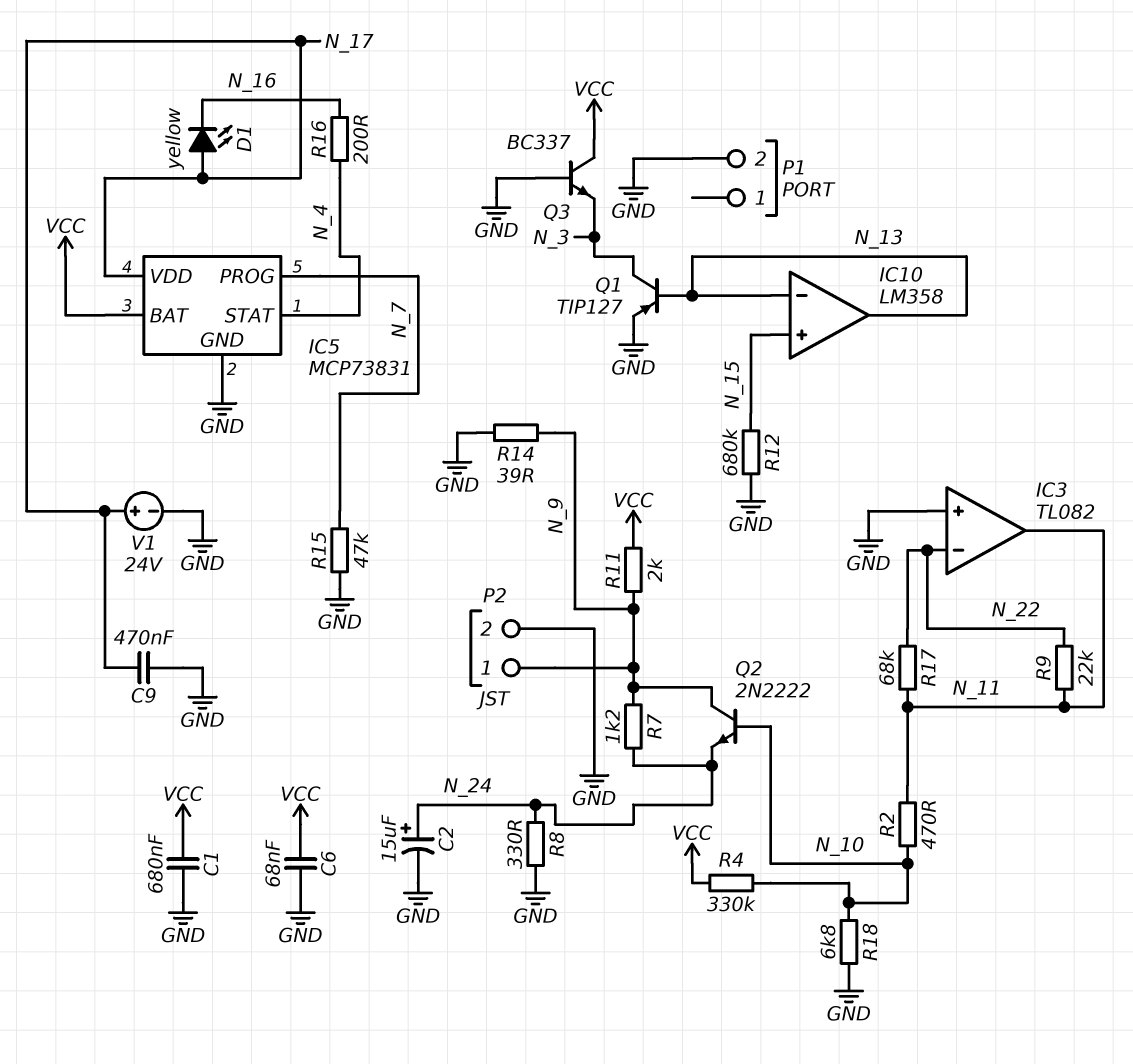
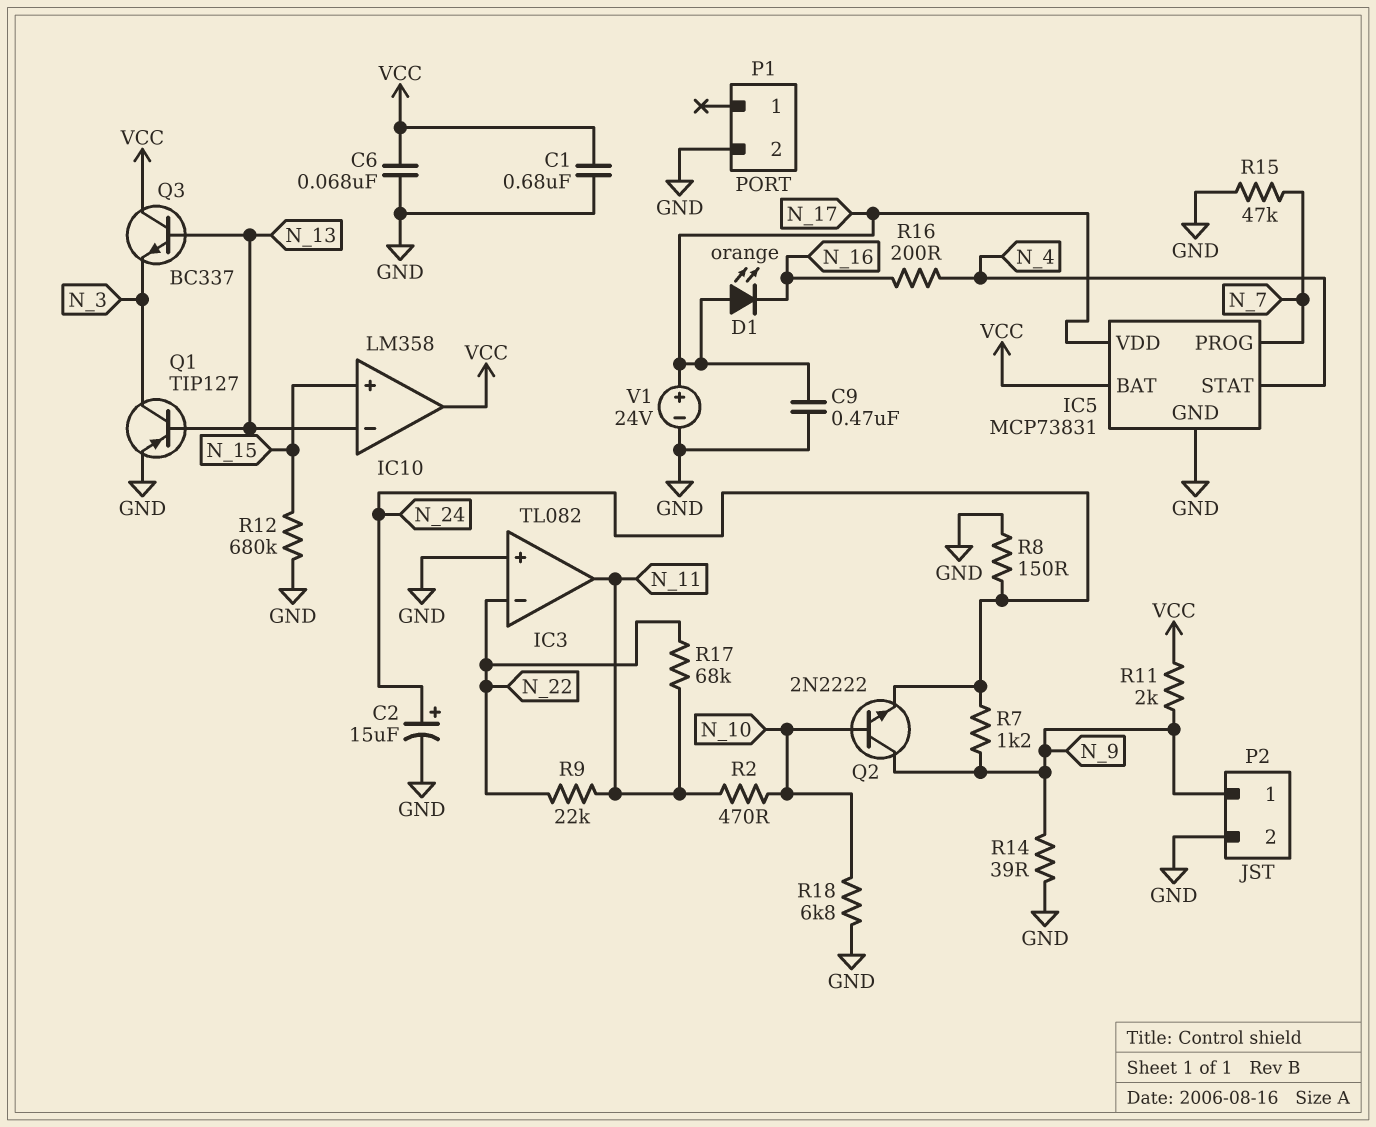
D1: LED yellow (A N_17, K N_16) -> LED orange (A N_17, K N_16)
IC10 pin out: N_13 -> VCC
Q3: NPN BC337 (B GND, C VCC, E N_3) -> NPN BC337 (B N_13, C VCC, E N_3)
R4: 330k (N_10, VCC) -> none
R8: 330 (GND, N_24) -> 150 (GND, N_24)

